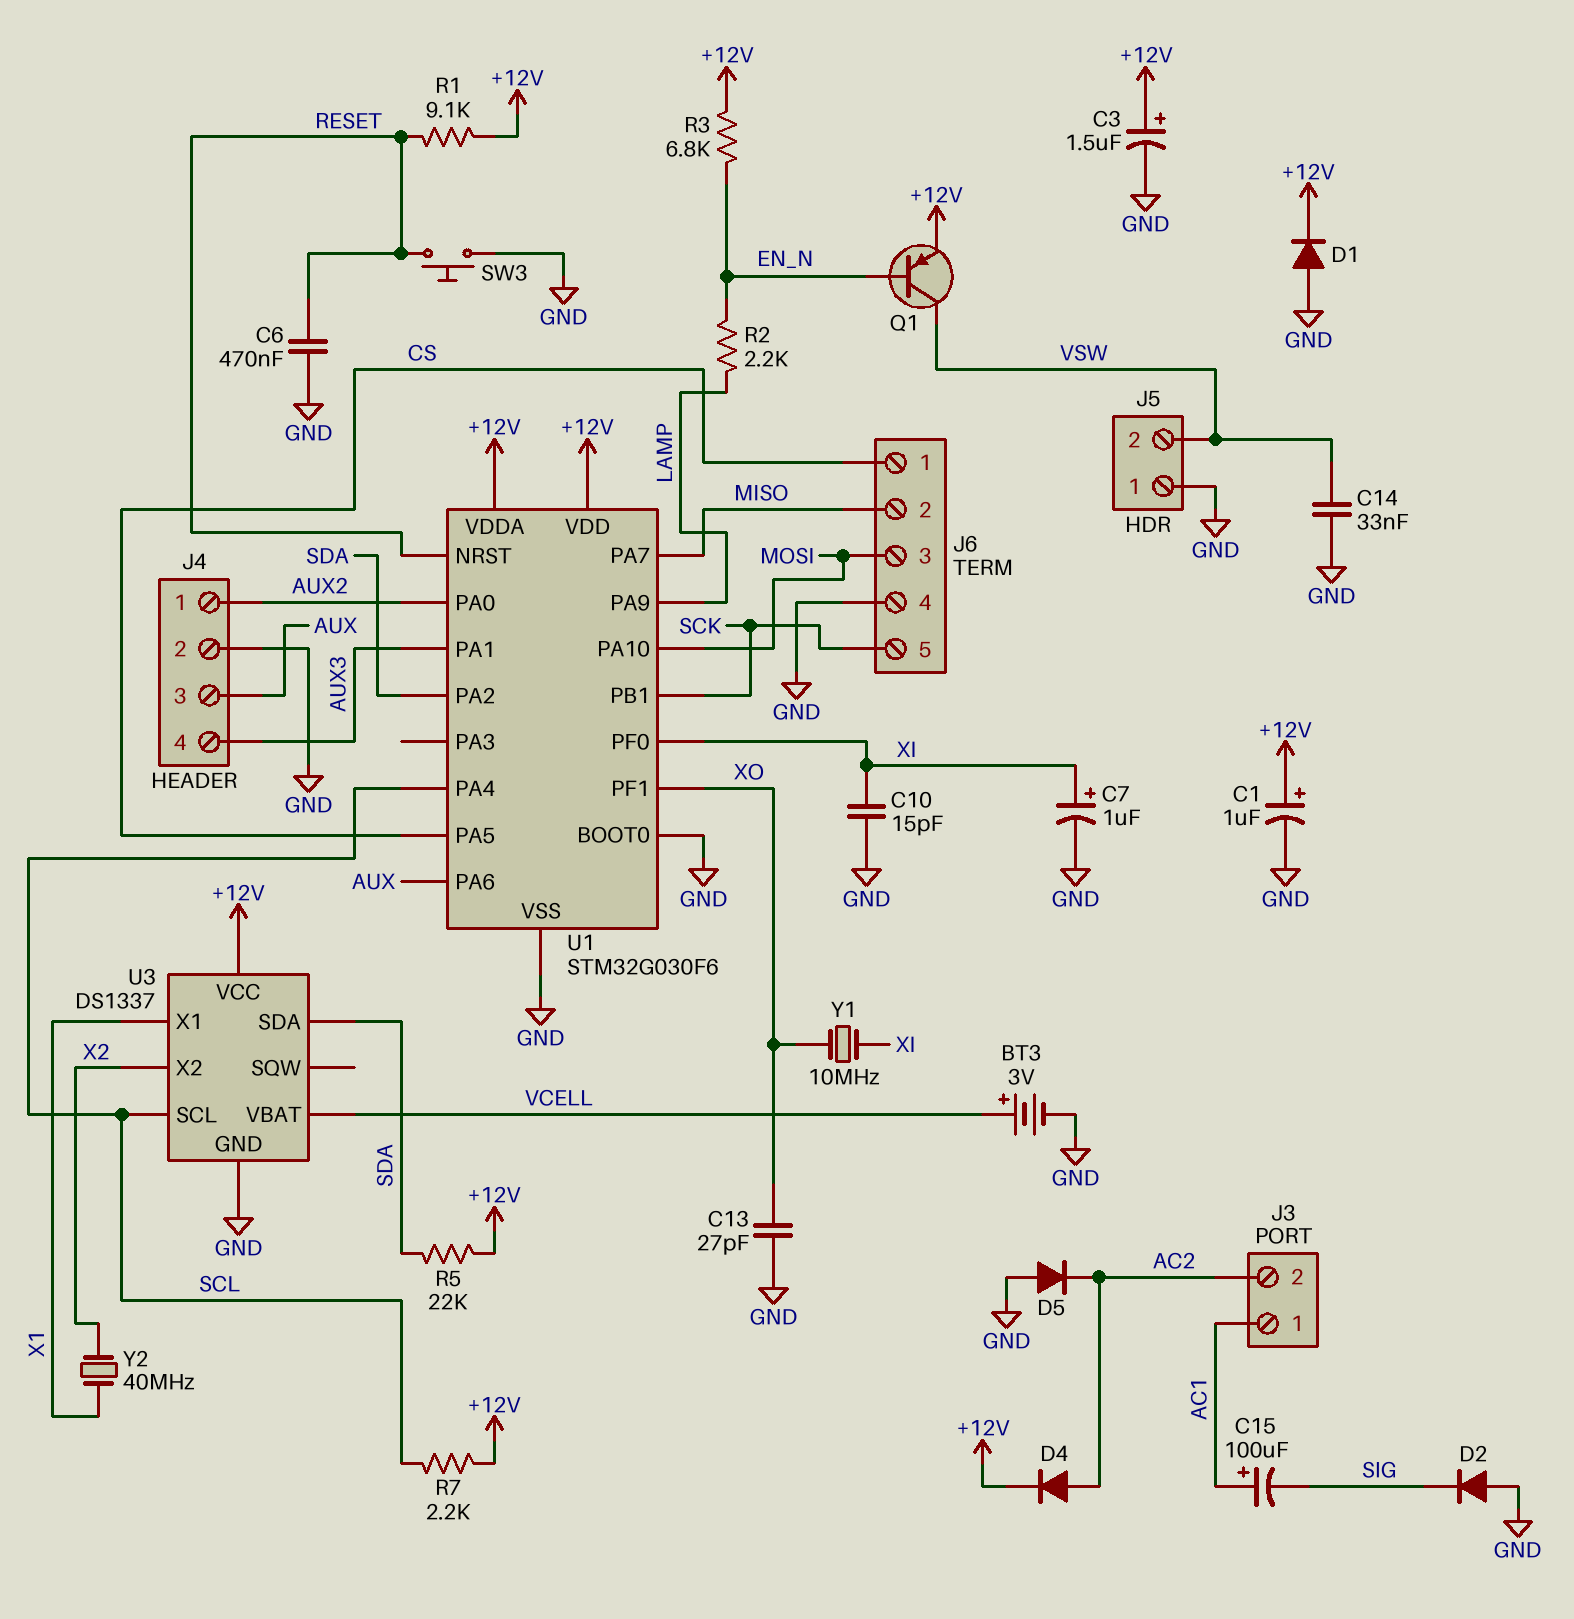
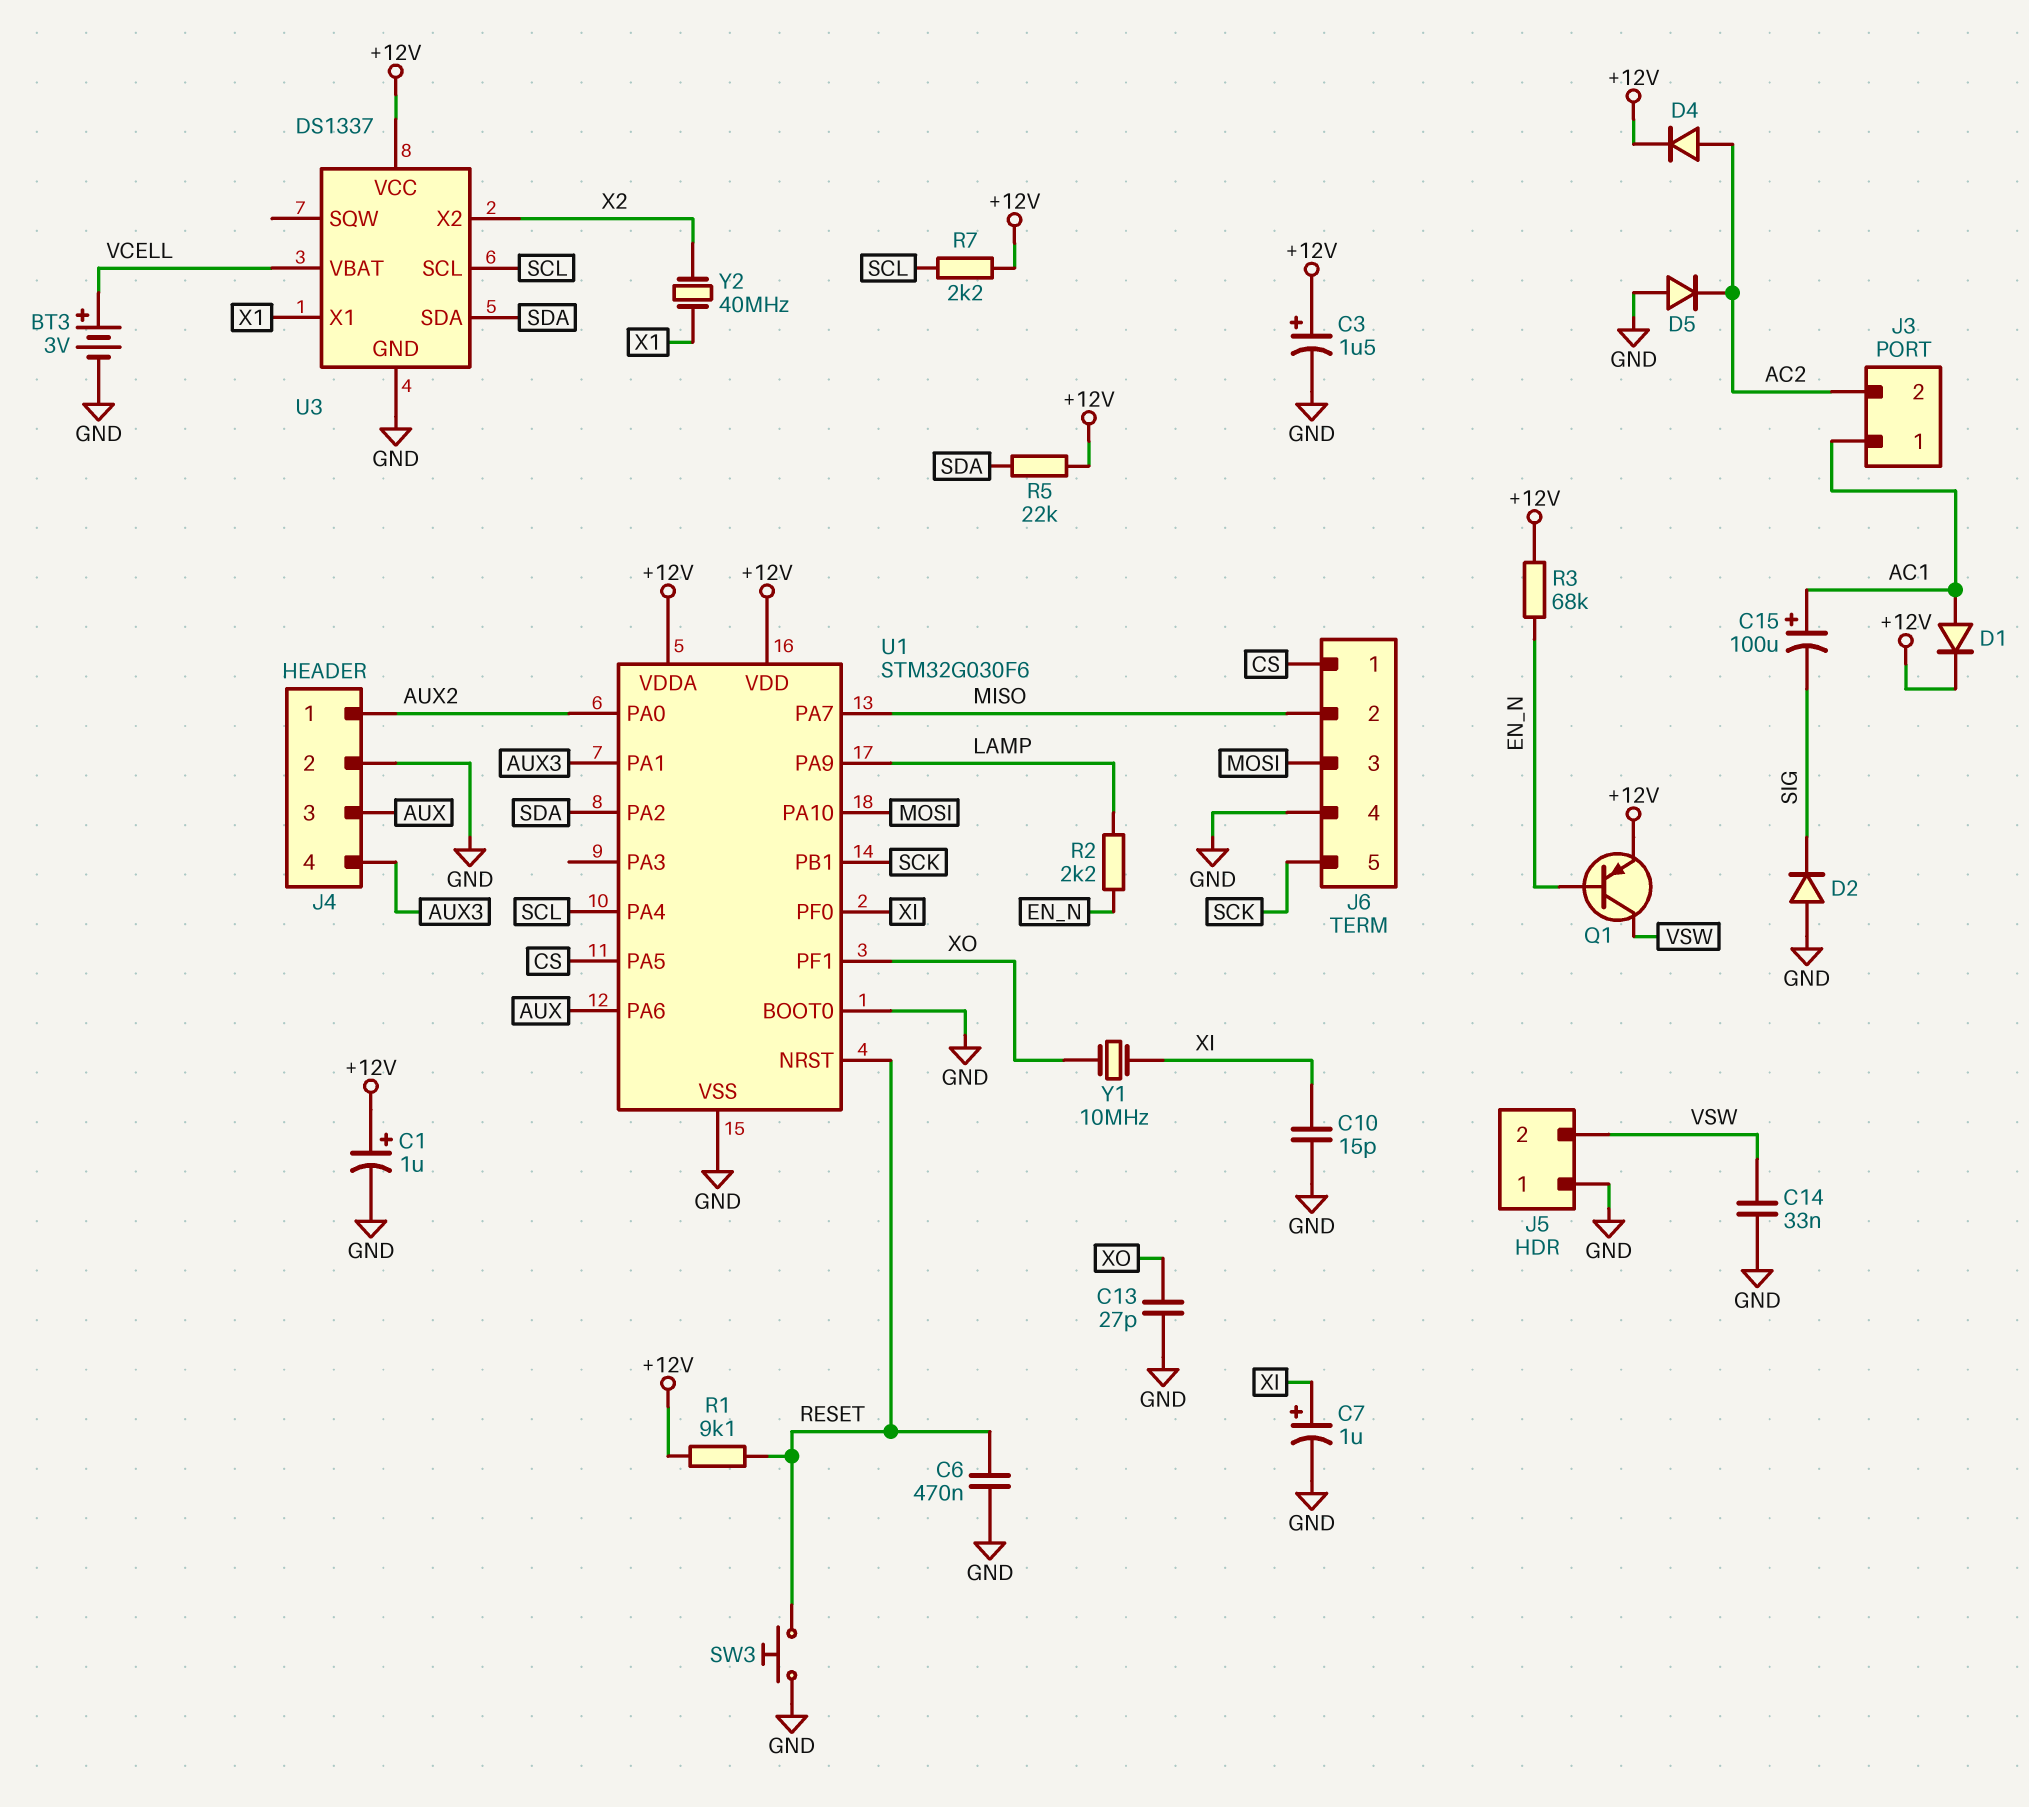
D1: diode (A GND, K +12V) -> diode (A AC1, K +12V)
R3: 6.8k (+12V, EN_N) -> 68k (+12V, EN_N)

